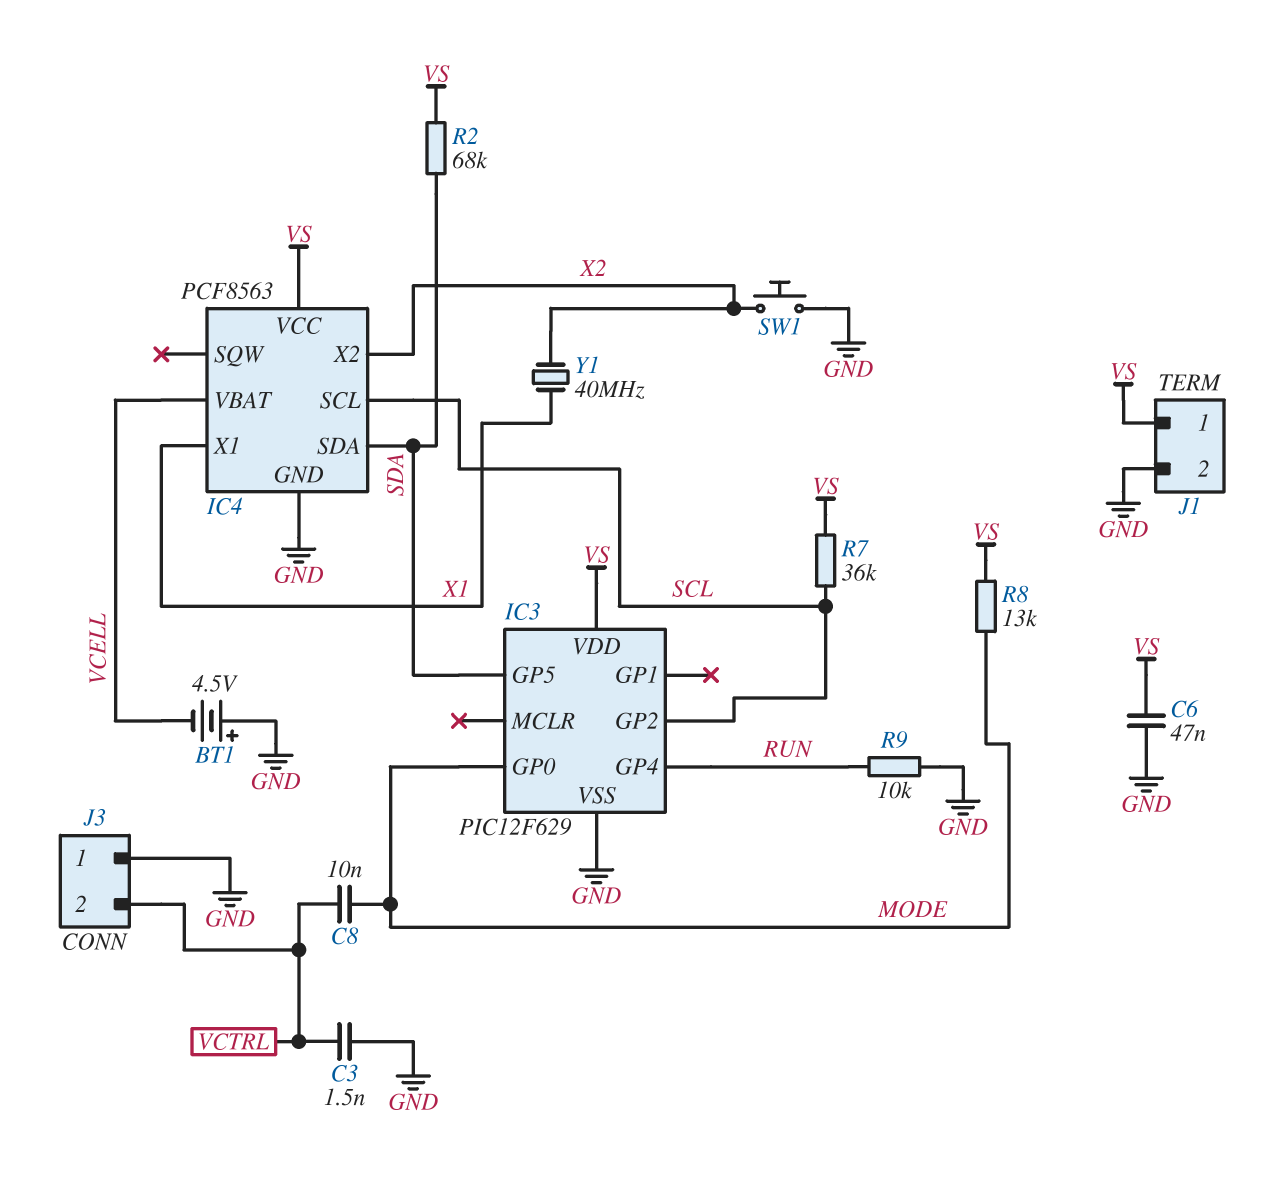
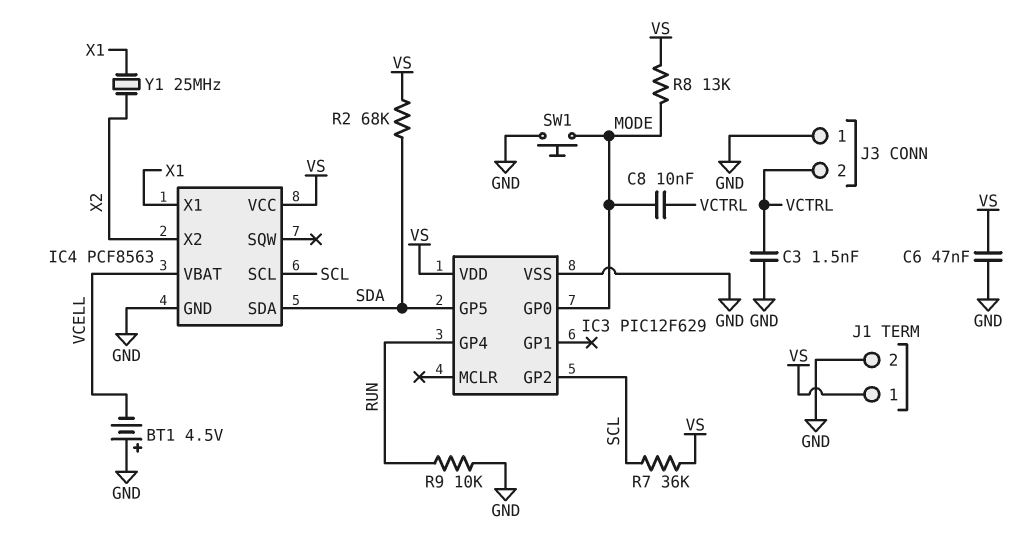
SW1: button (GND, X2) -> button (GND, MODE)
Y1: 40MHz (X1, X2) -> 25MHz (X1, X2)

